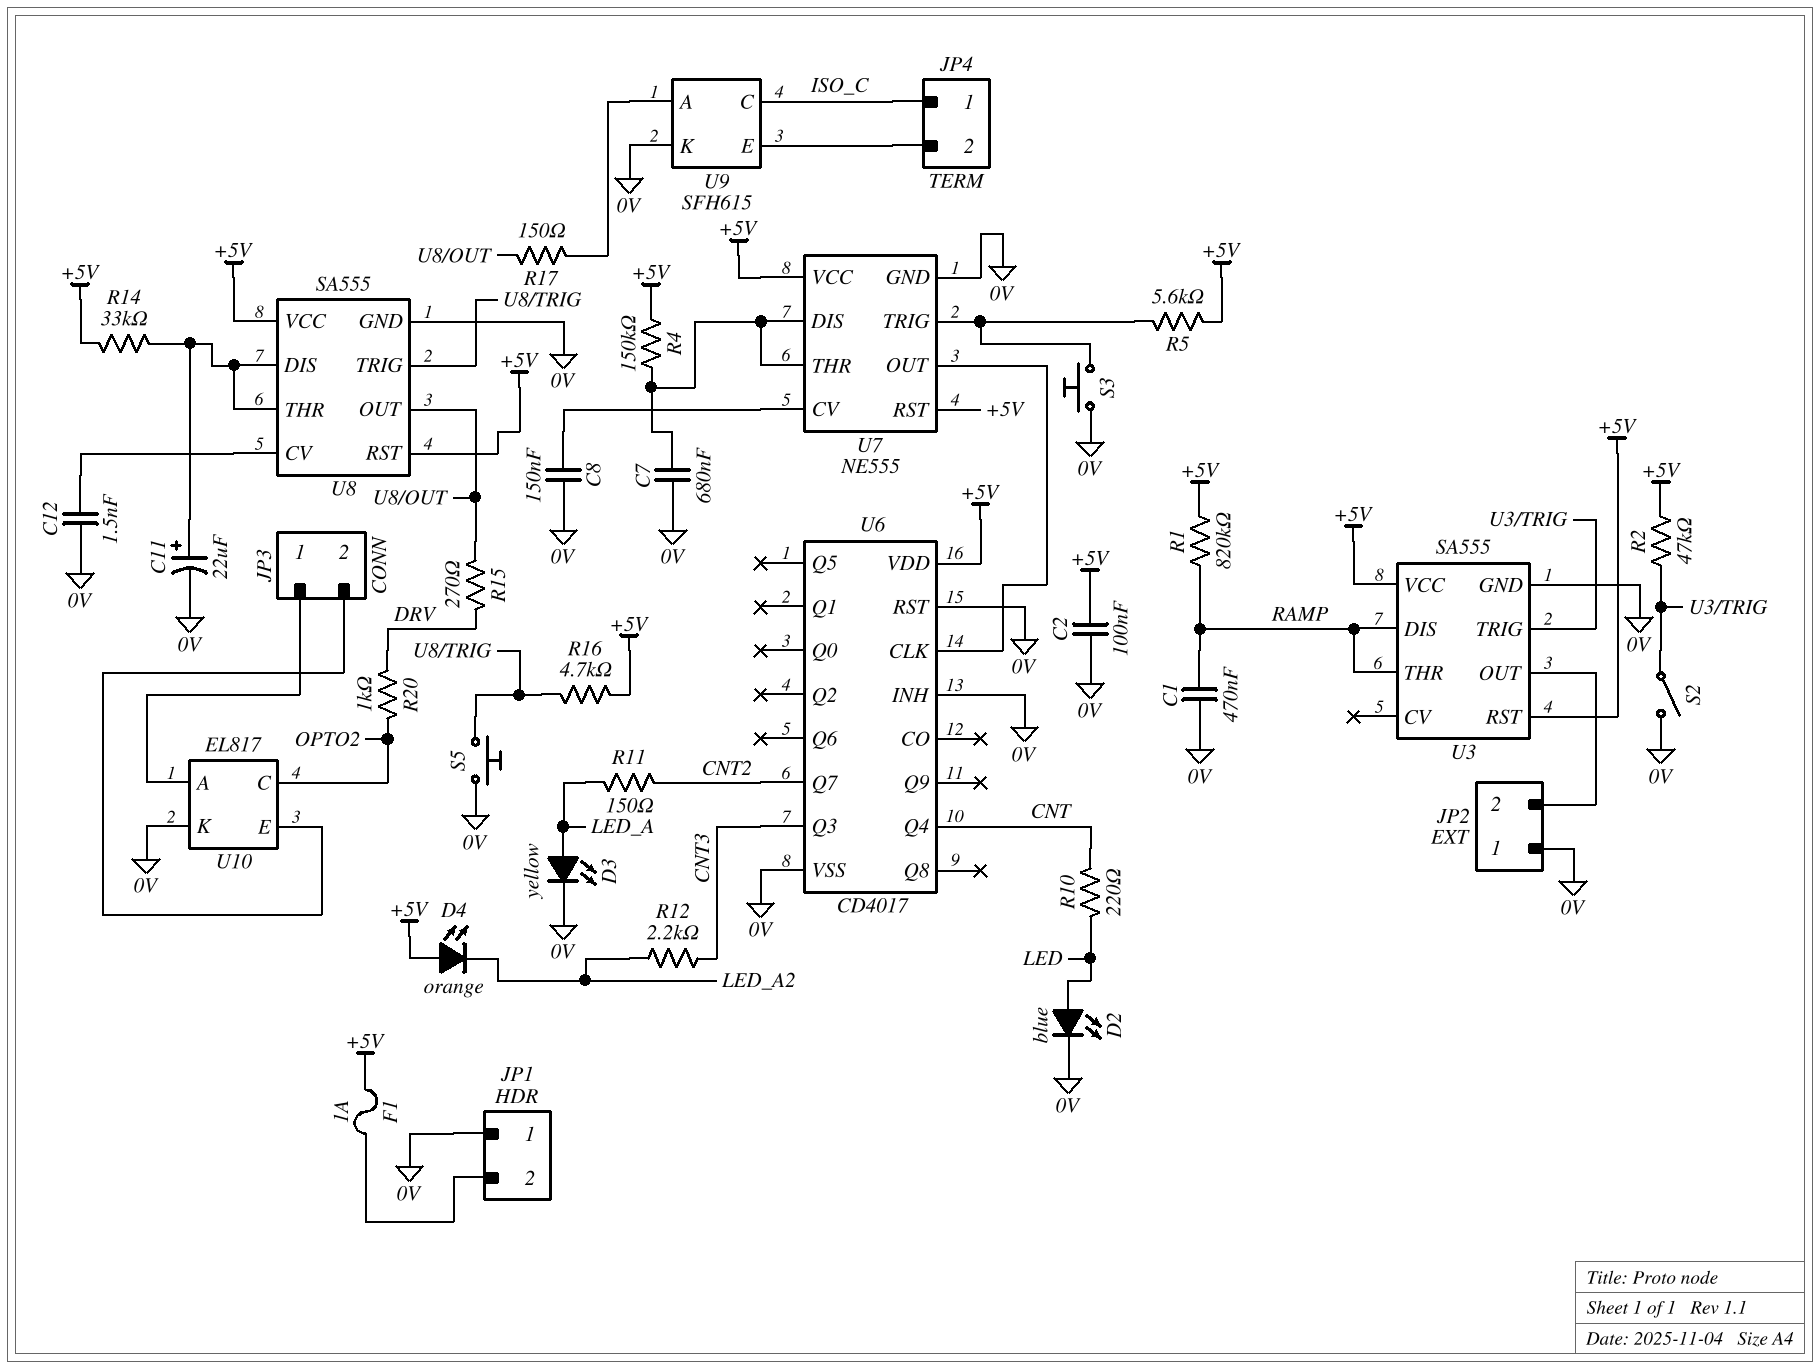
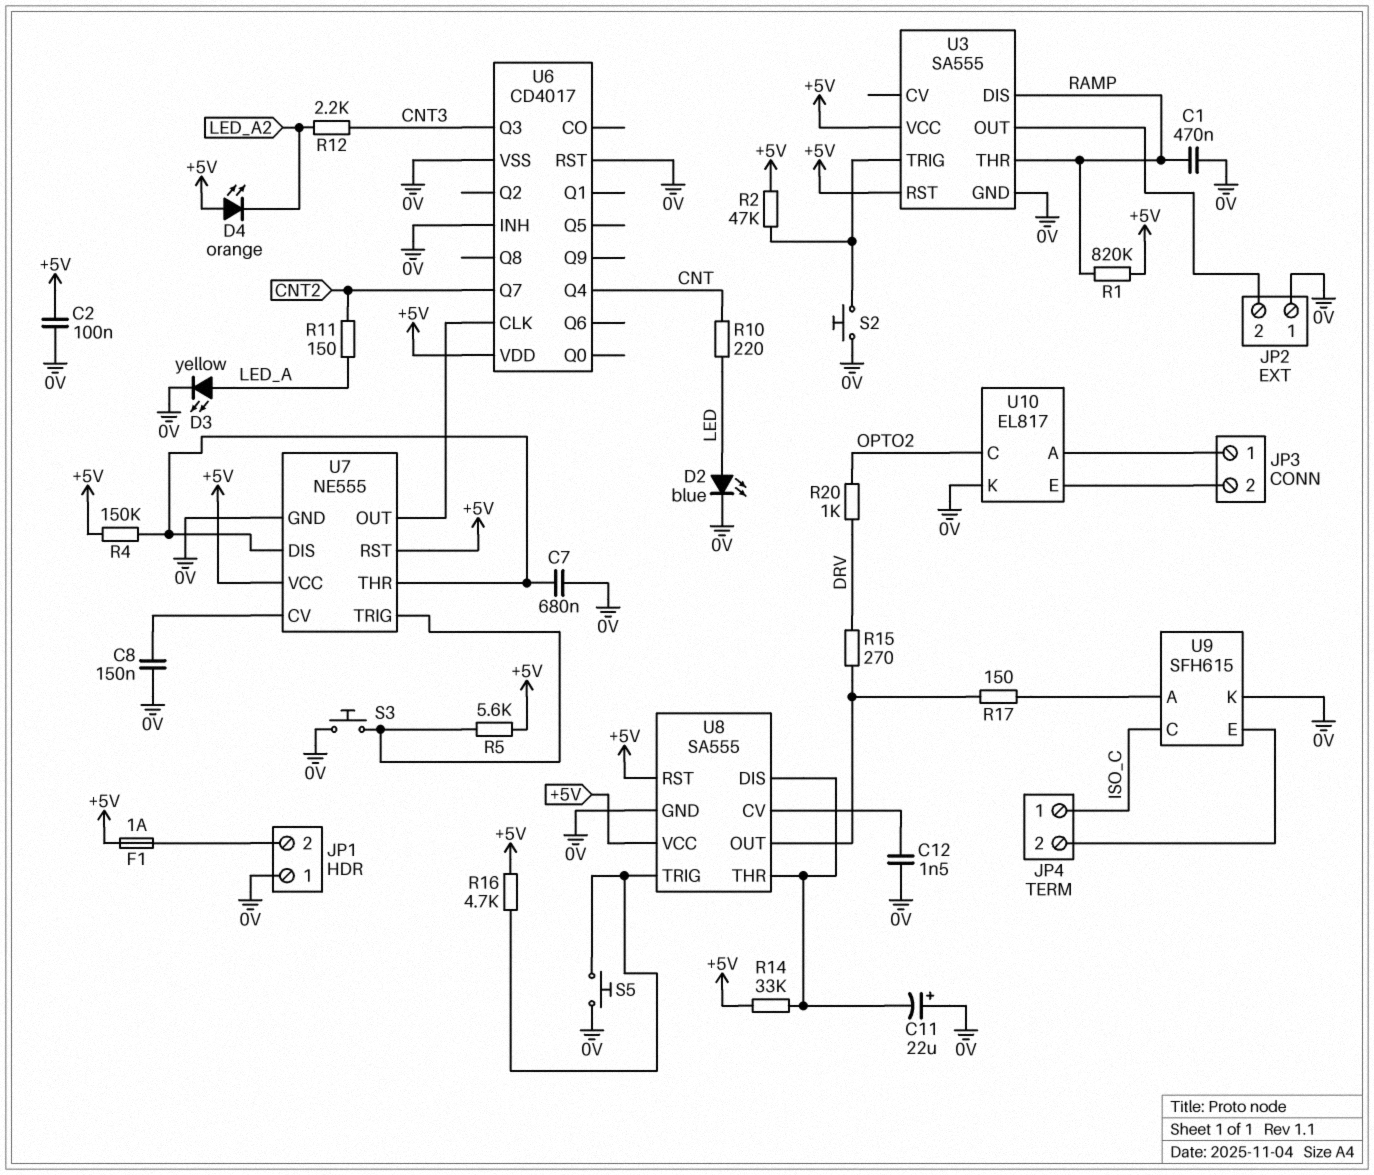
C11: 22uF (plus U8/DIS, minus 0V) -> 22uF (plus 0V, minus U8/DIS)
S2: switch (0V, U3/TRIG) -> button (0V, U3/TRIG)

